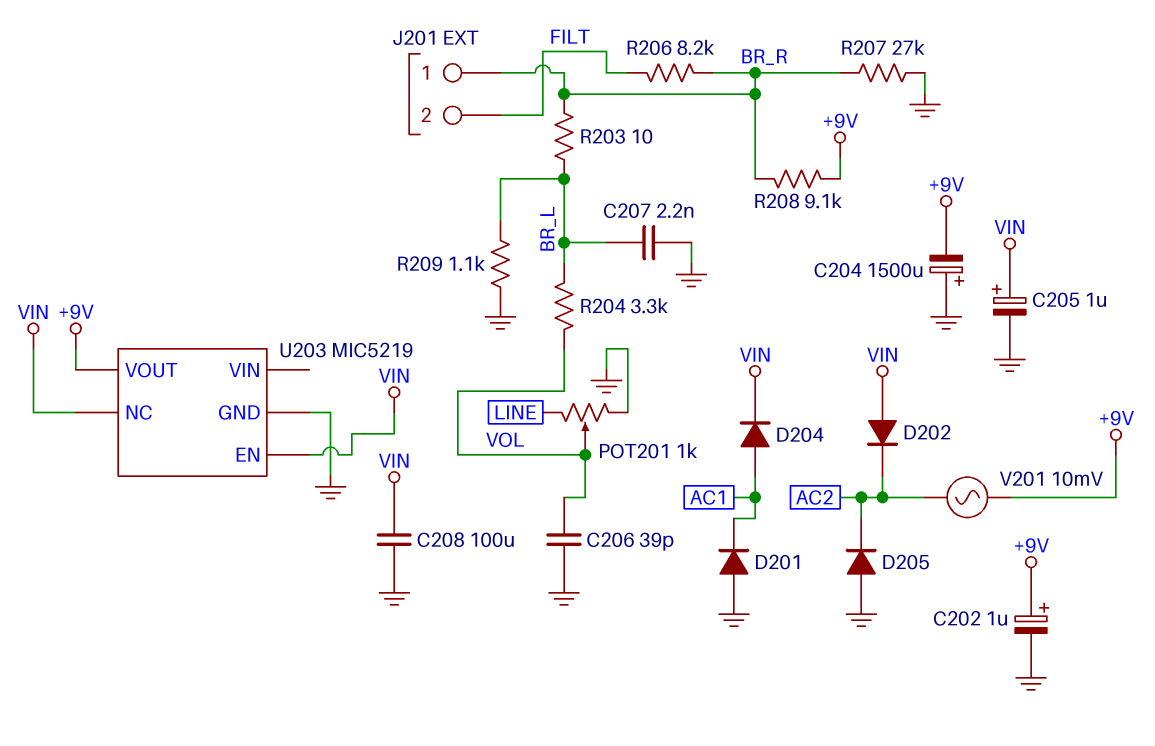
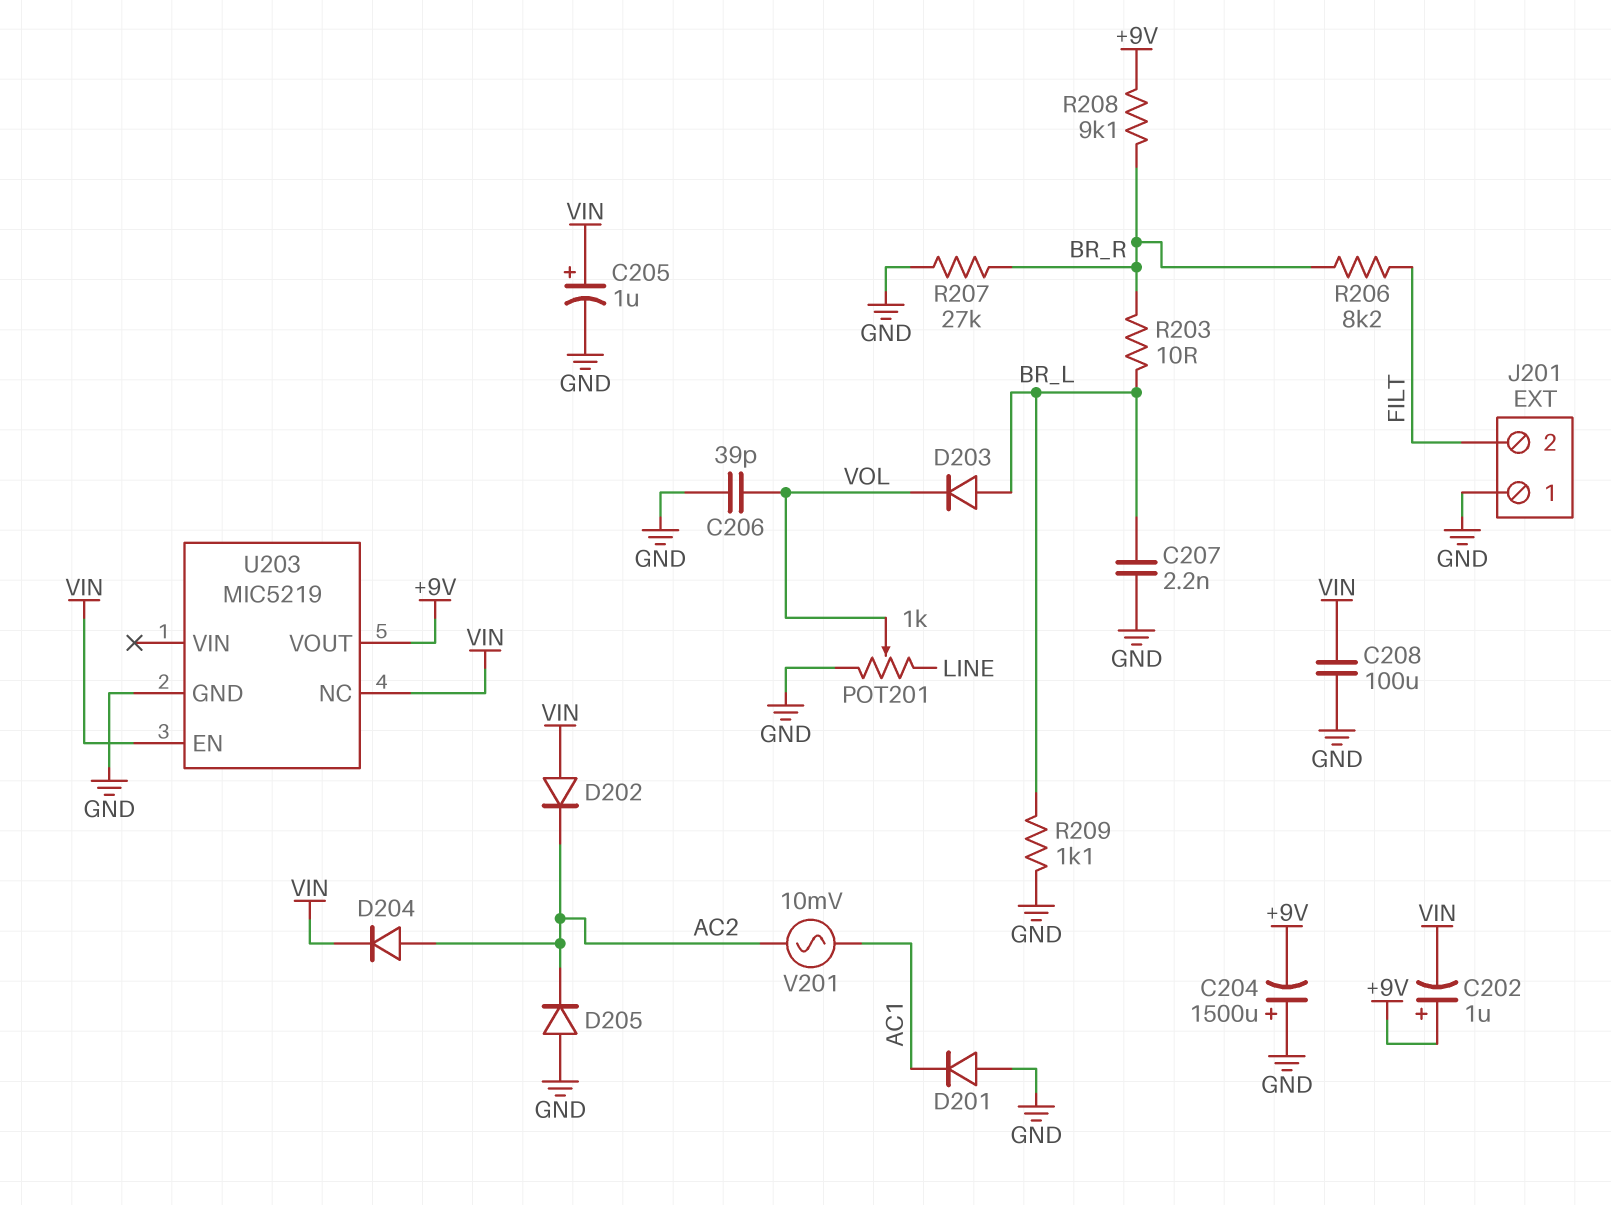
C202: 1uF (plus +9V, minus GND) -> 1uF (plus +9V, minus VIN)
D203: none -> diode (A BR_L, K VOL)
D204: diode (A AC1, K VIN) -> diode (A AC2, K VIN)
J201 pin 1: BR_R -> GND
R204: 3.3k (BR_L, VOL) -> none
V201: AC 10mV (+9V, AC2) -> AC 10mV (AC1, AC2)

